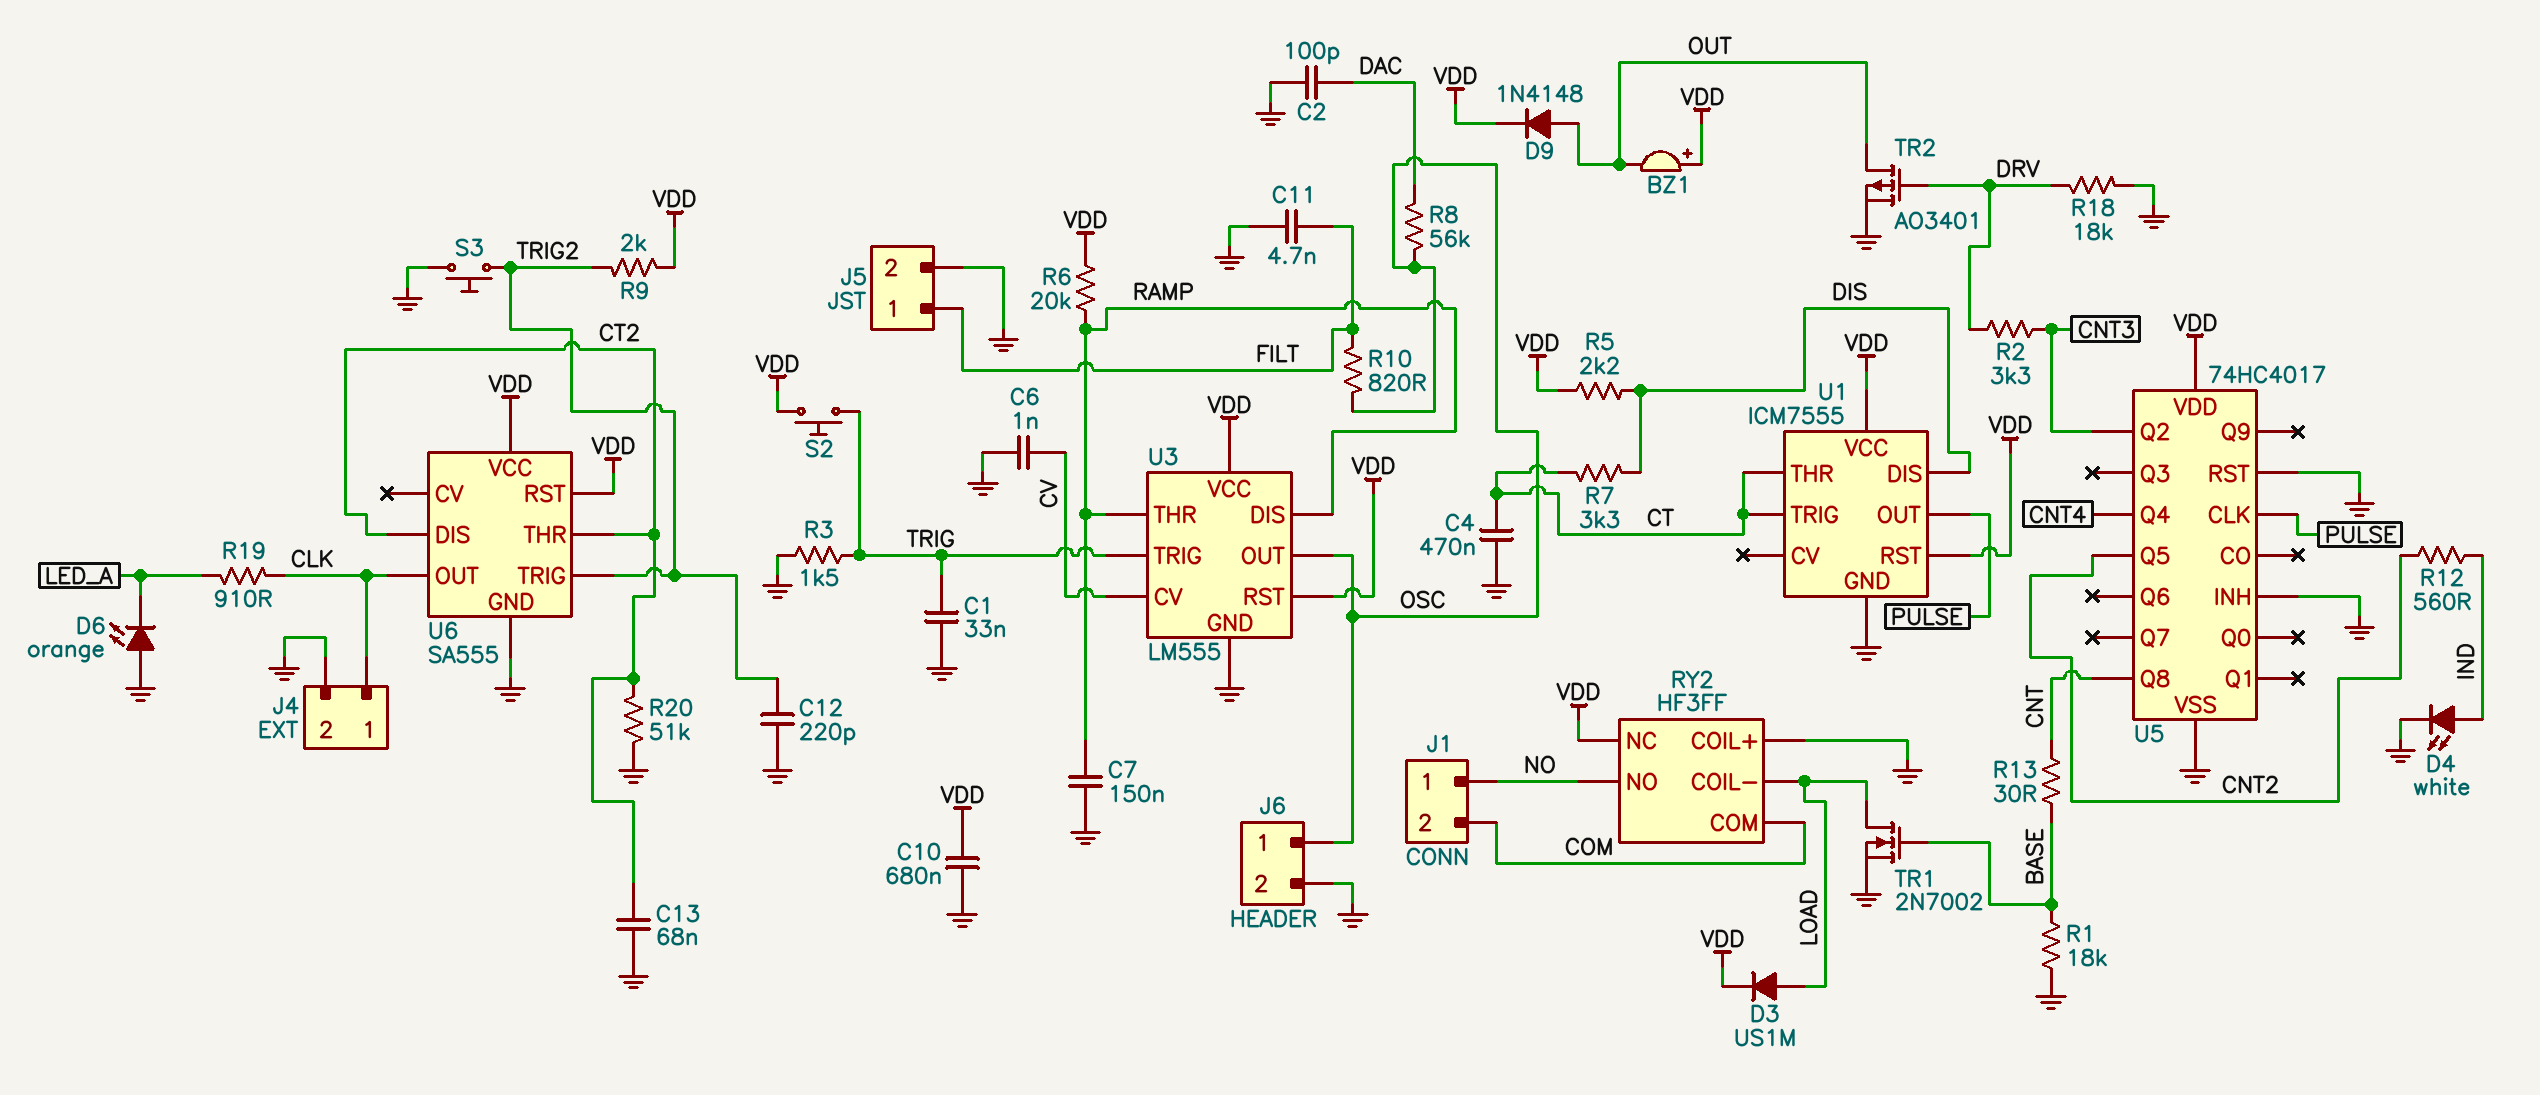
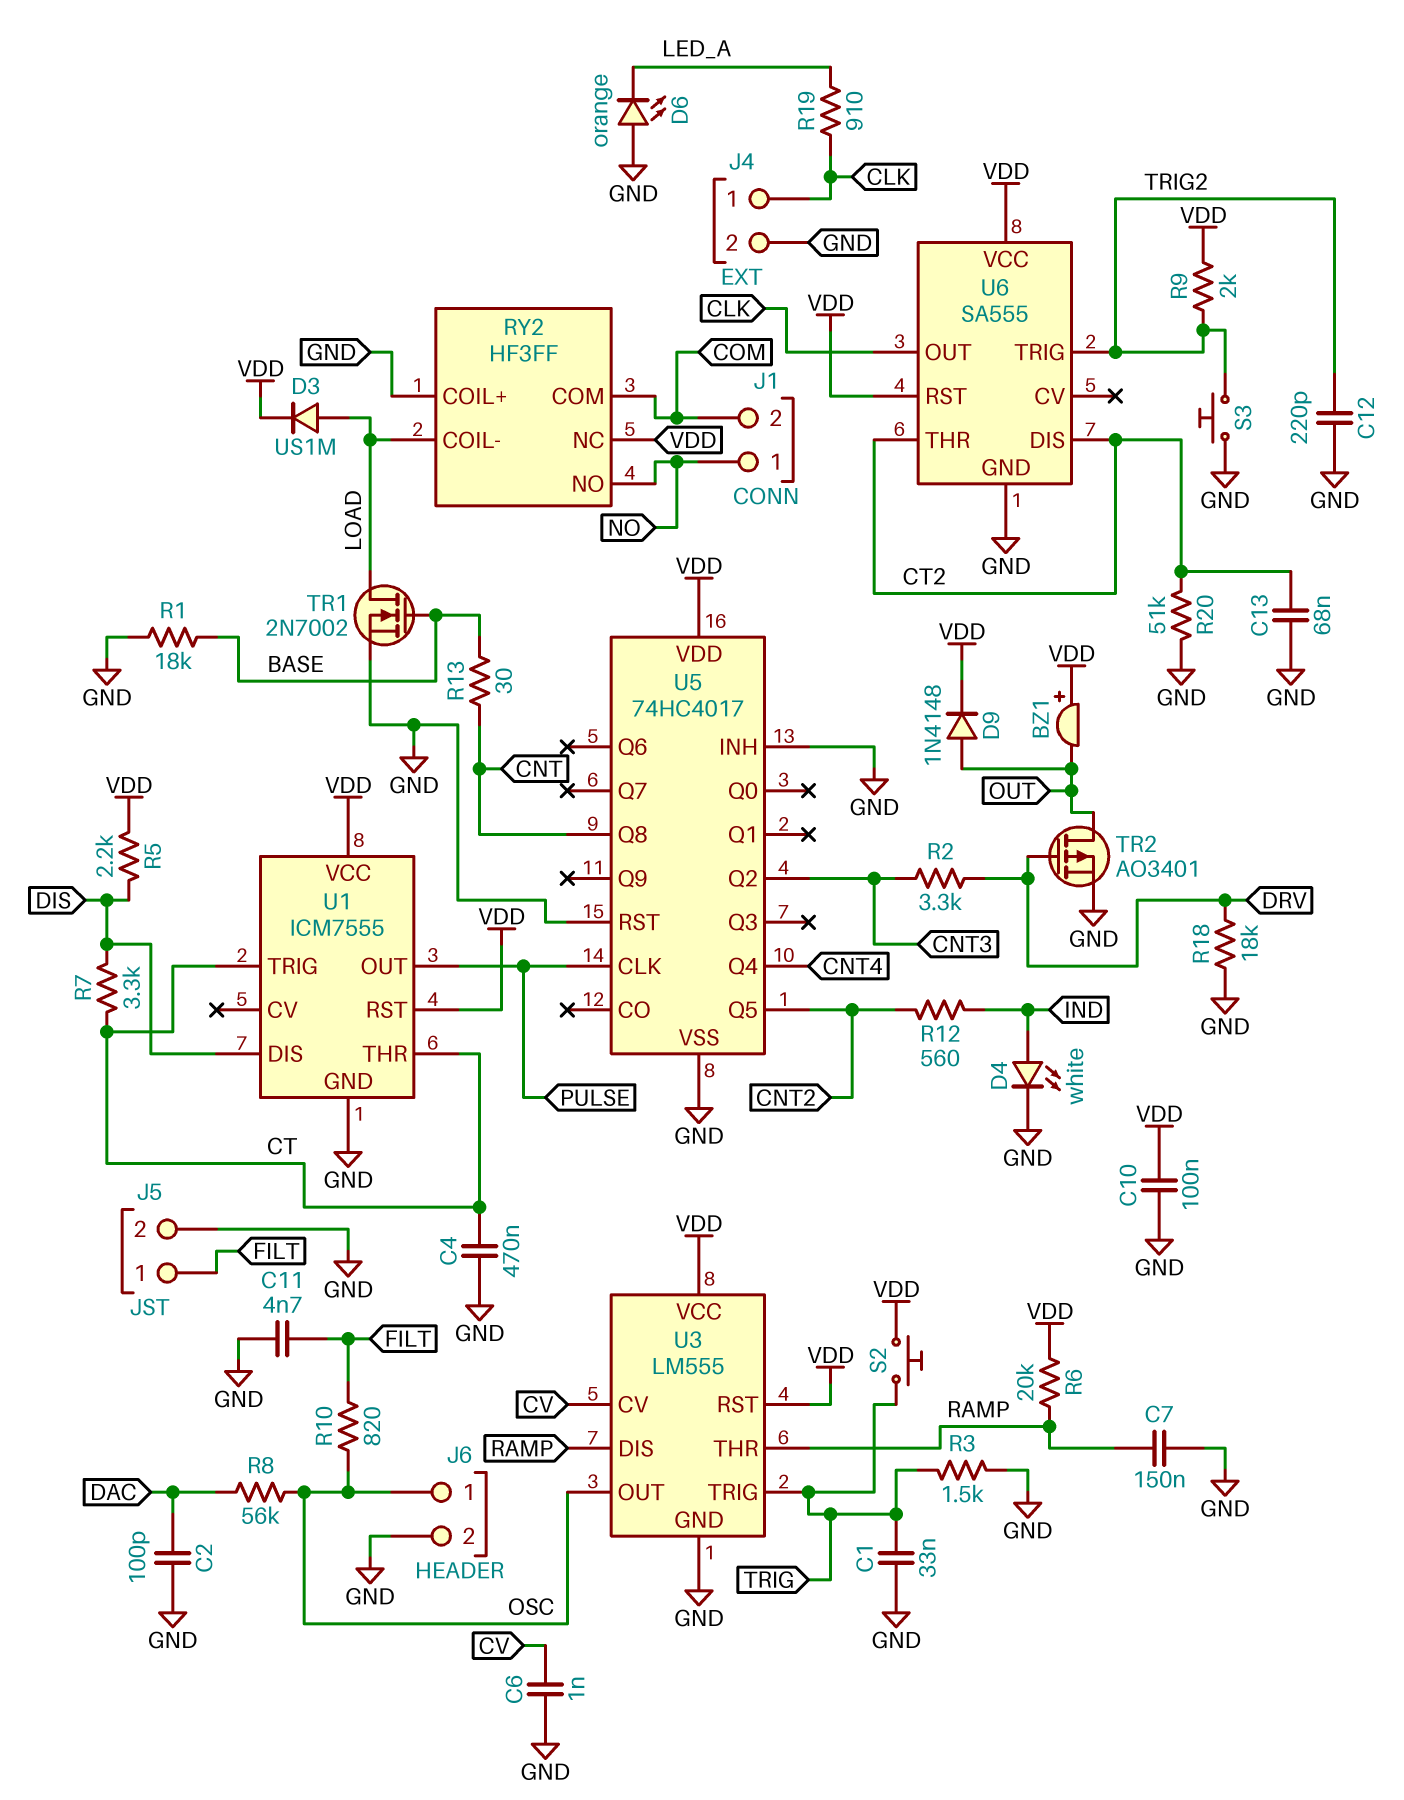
C10: 680nF (GND, VDD) -> 100nF (GND, VDD)

